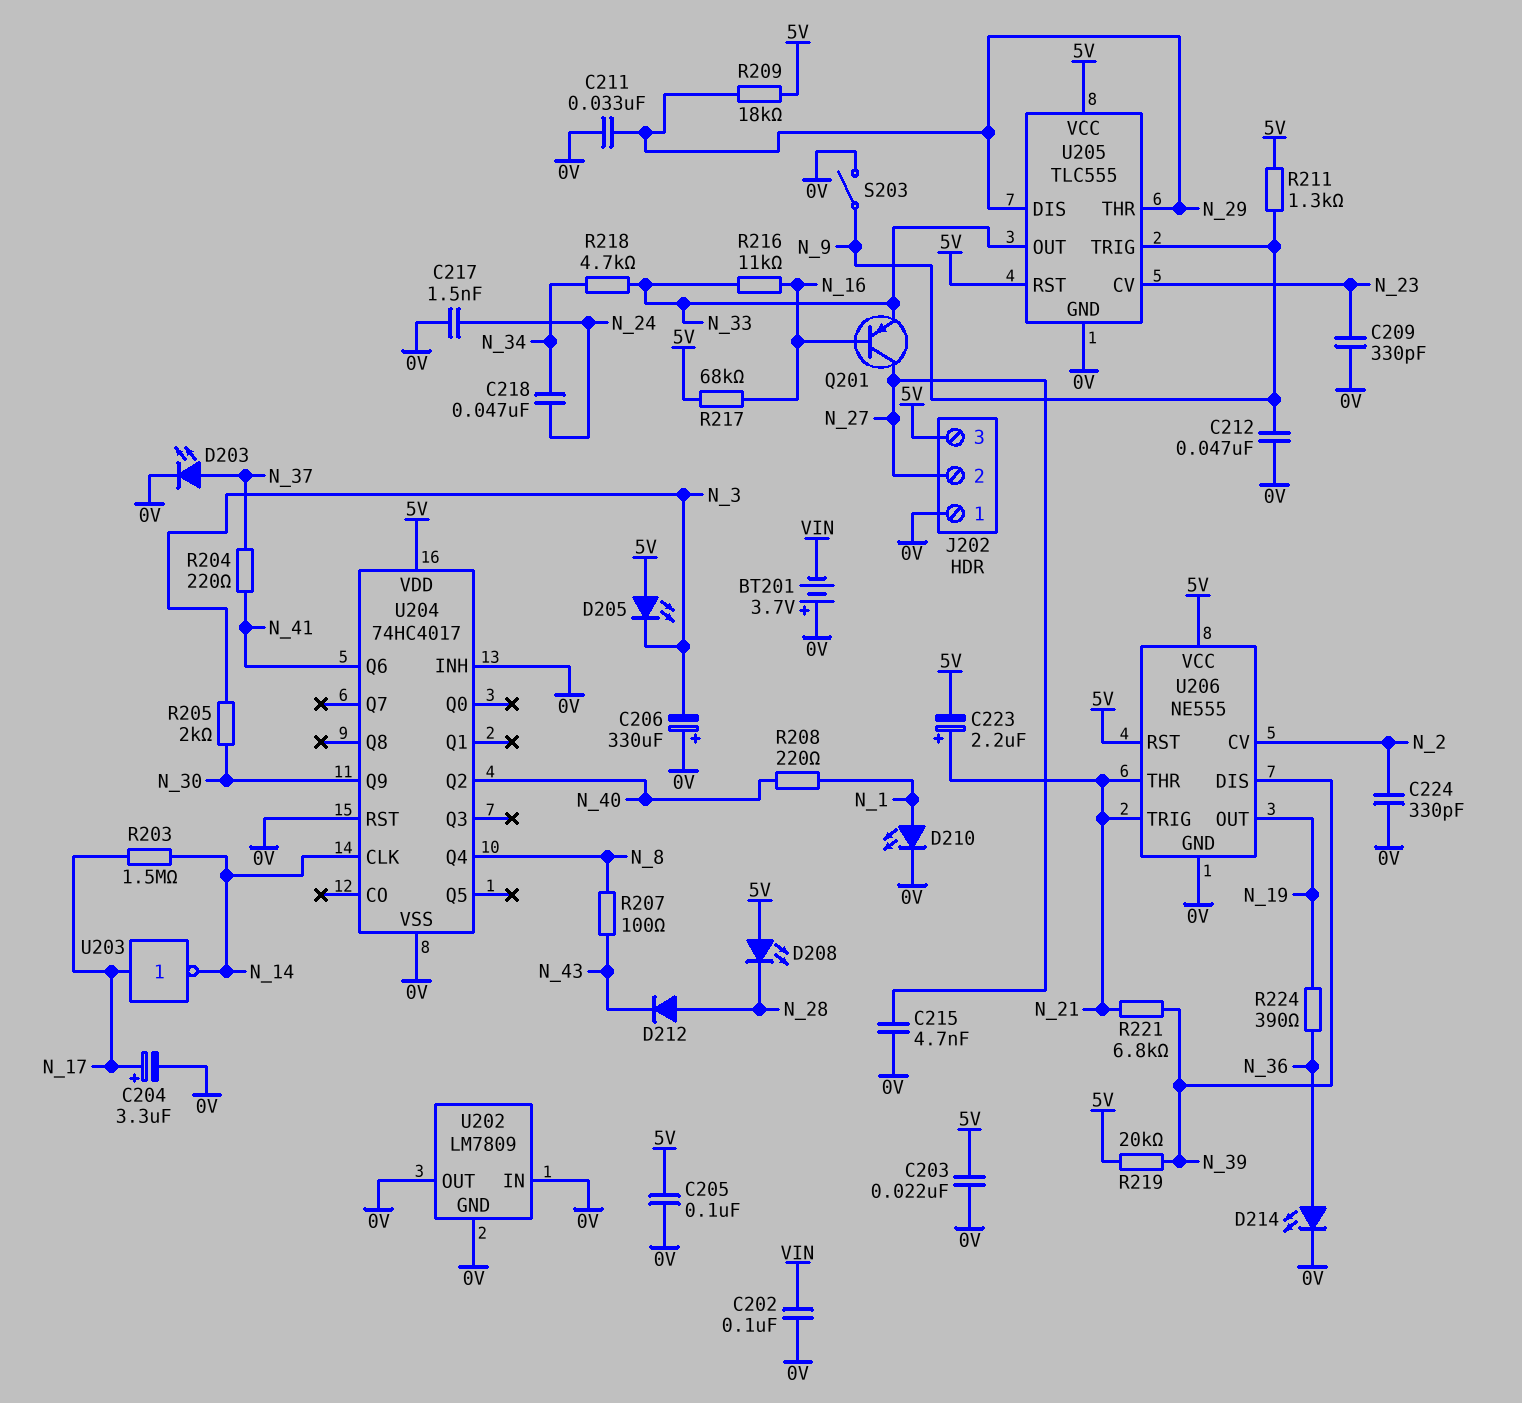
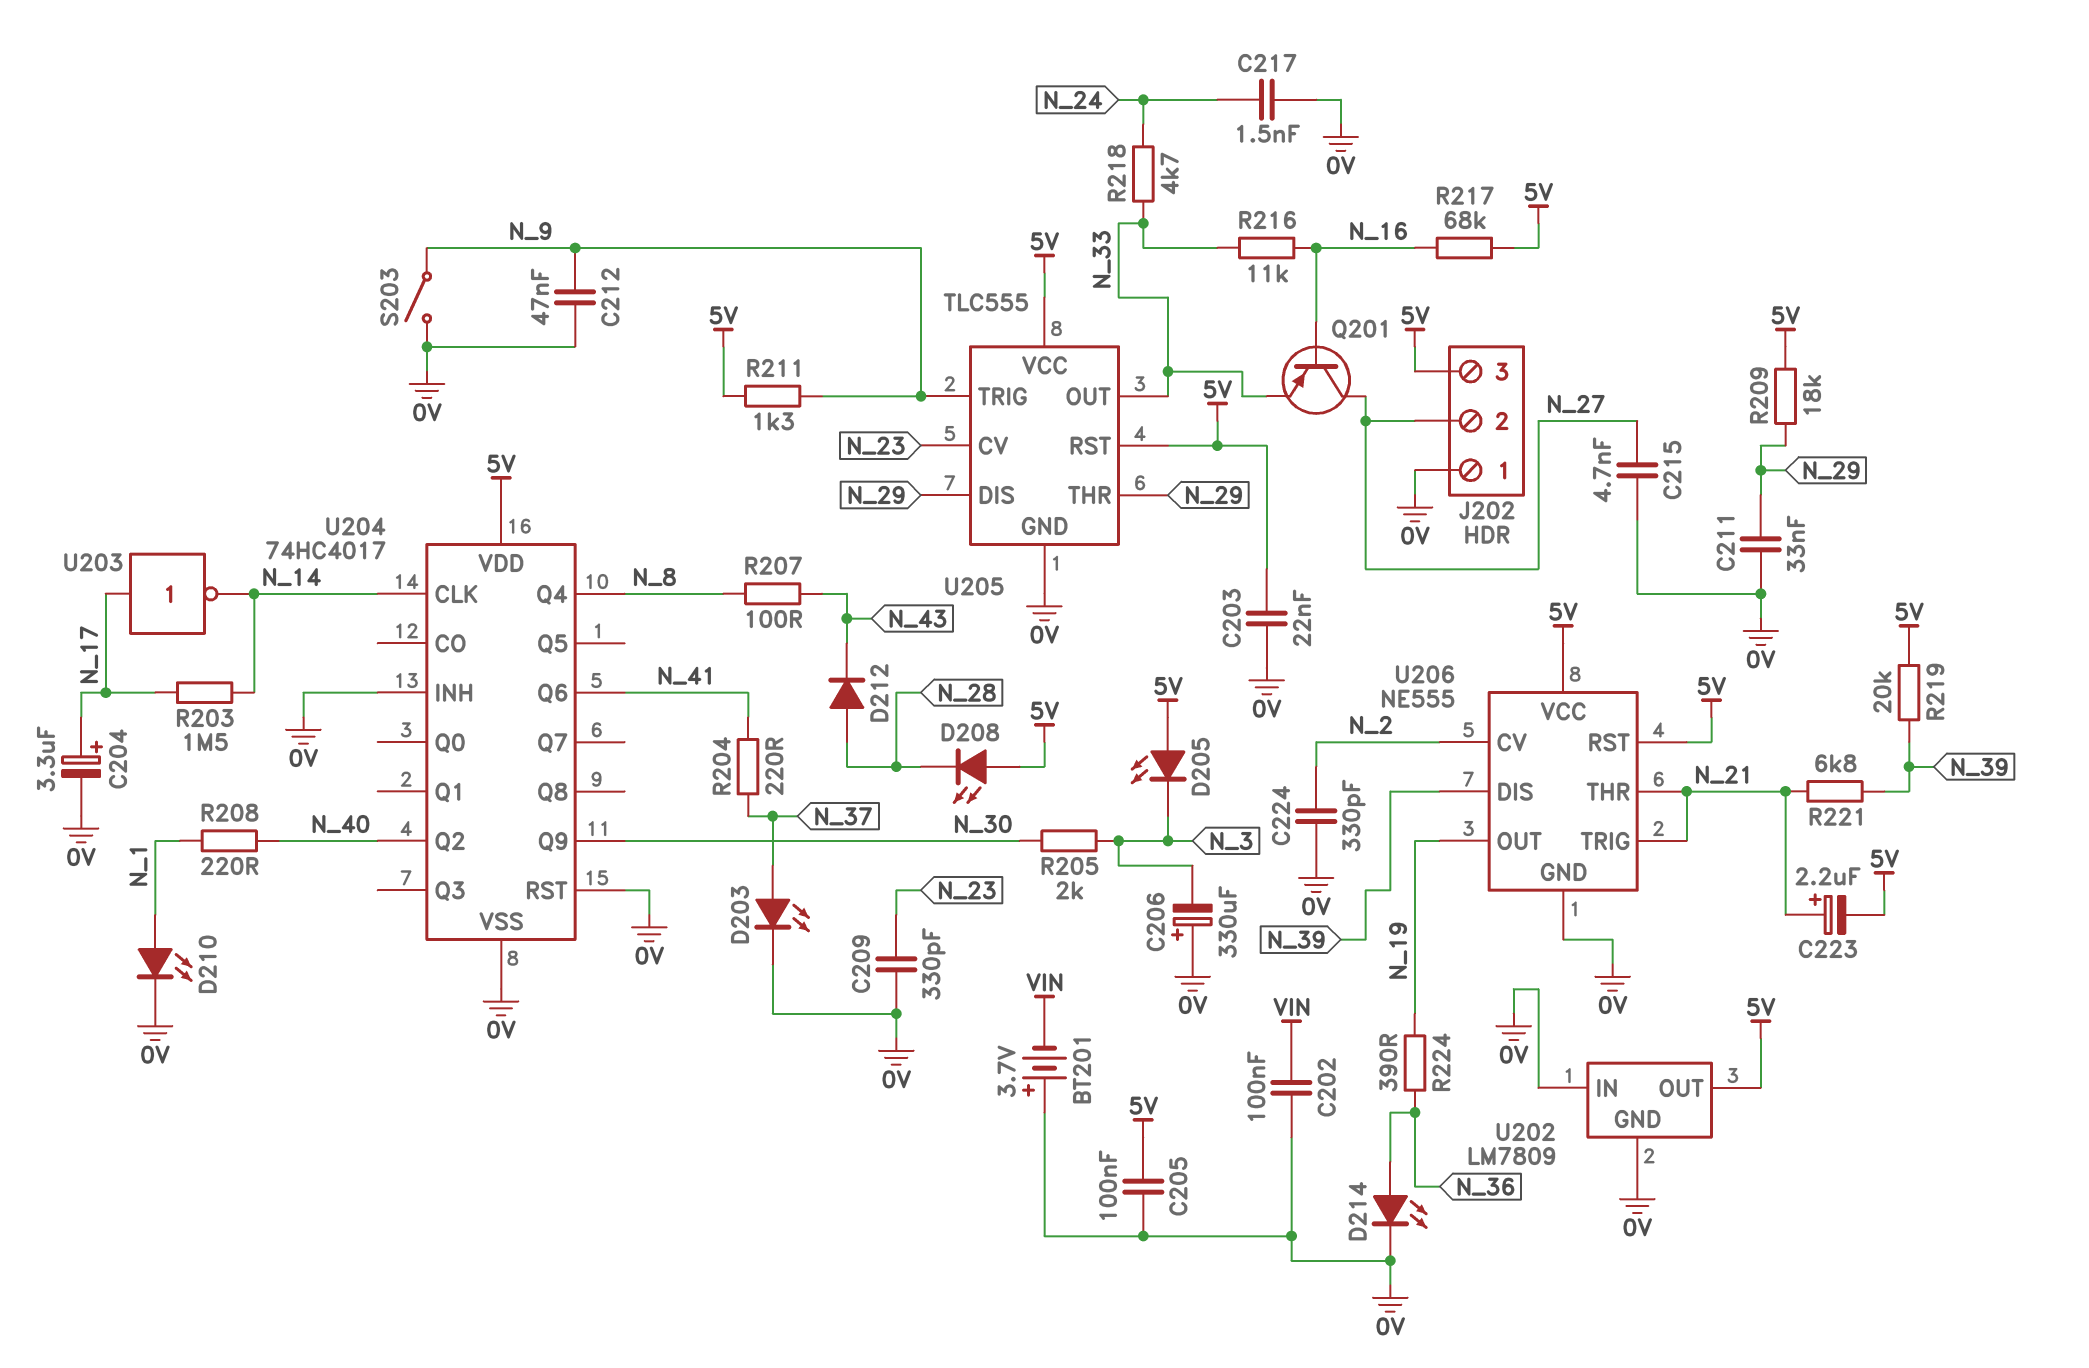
C218: 47nF (N_24, N_34) -> none
R218: 4.7k (N_33, N_34) -> 4.7k (N_24, N_33)
U202 pin OUT: 0V -> 5V

